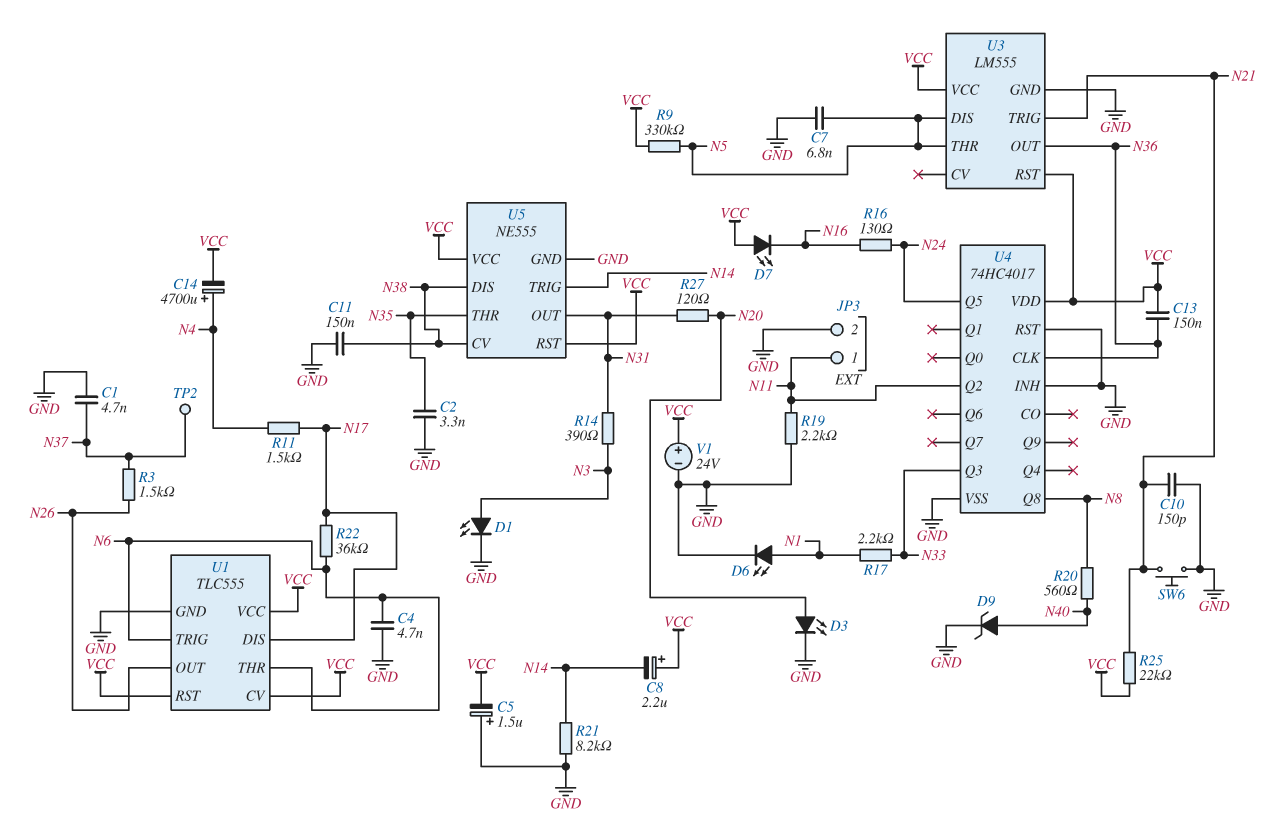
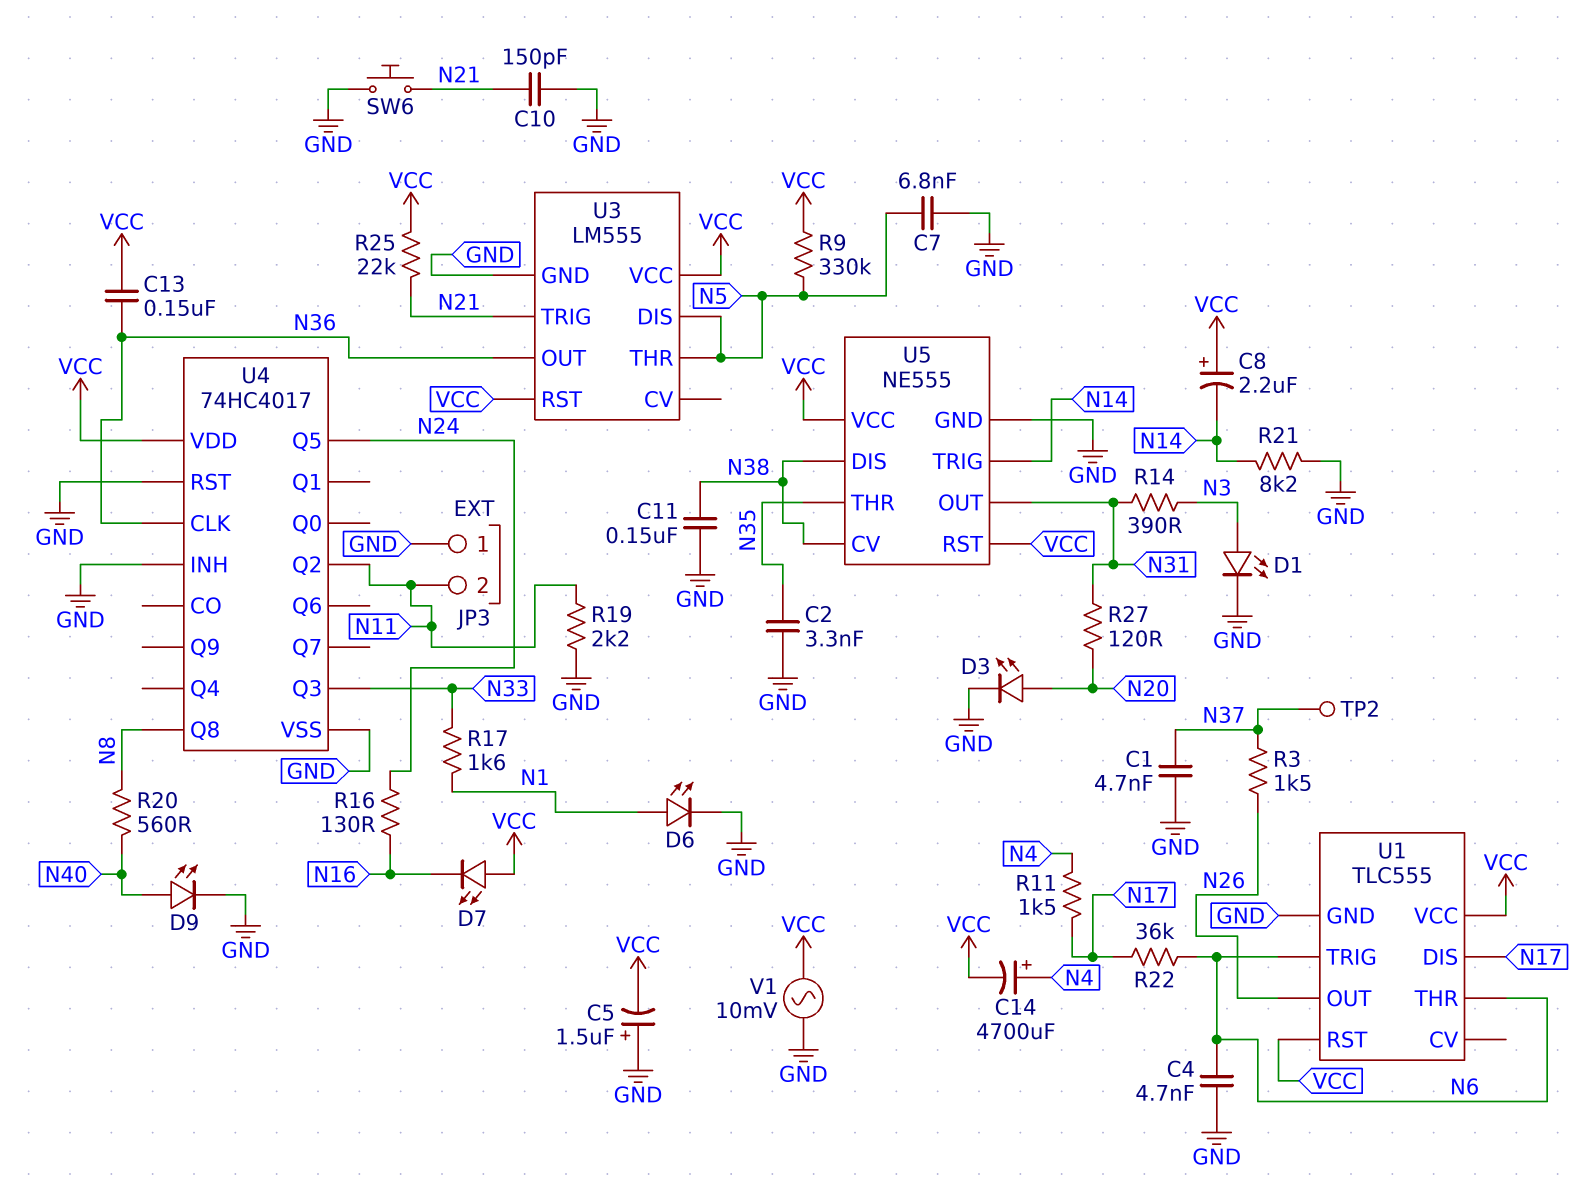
D9: zener (A N40, K GND) -> LED (A N40, K GND)
JP3 pin 1: N11 -> GND
JP3 pin 2: GND -> N11
R17: 2.2k (N1, N33) -> 1.6k (N1, N33)
U1 pin CV: VCC -> none
V1: 24V (plus VCC, minus GND) -> AC 10mV (GND, VCC)

